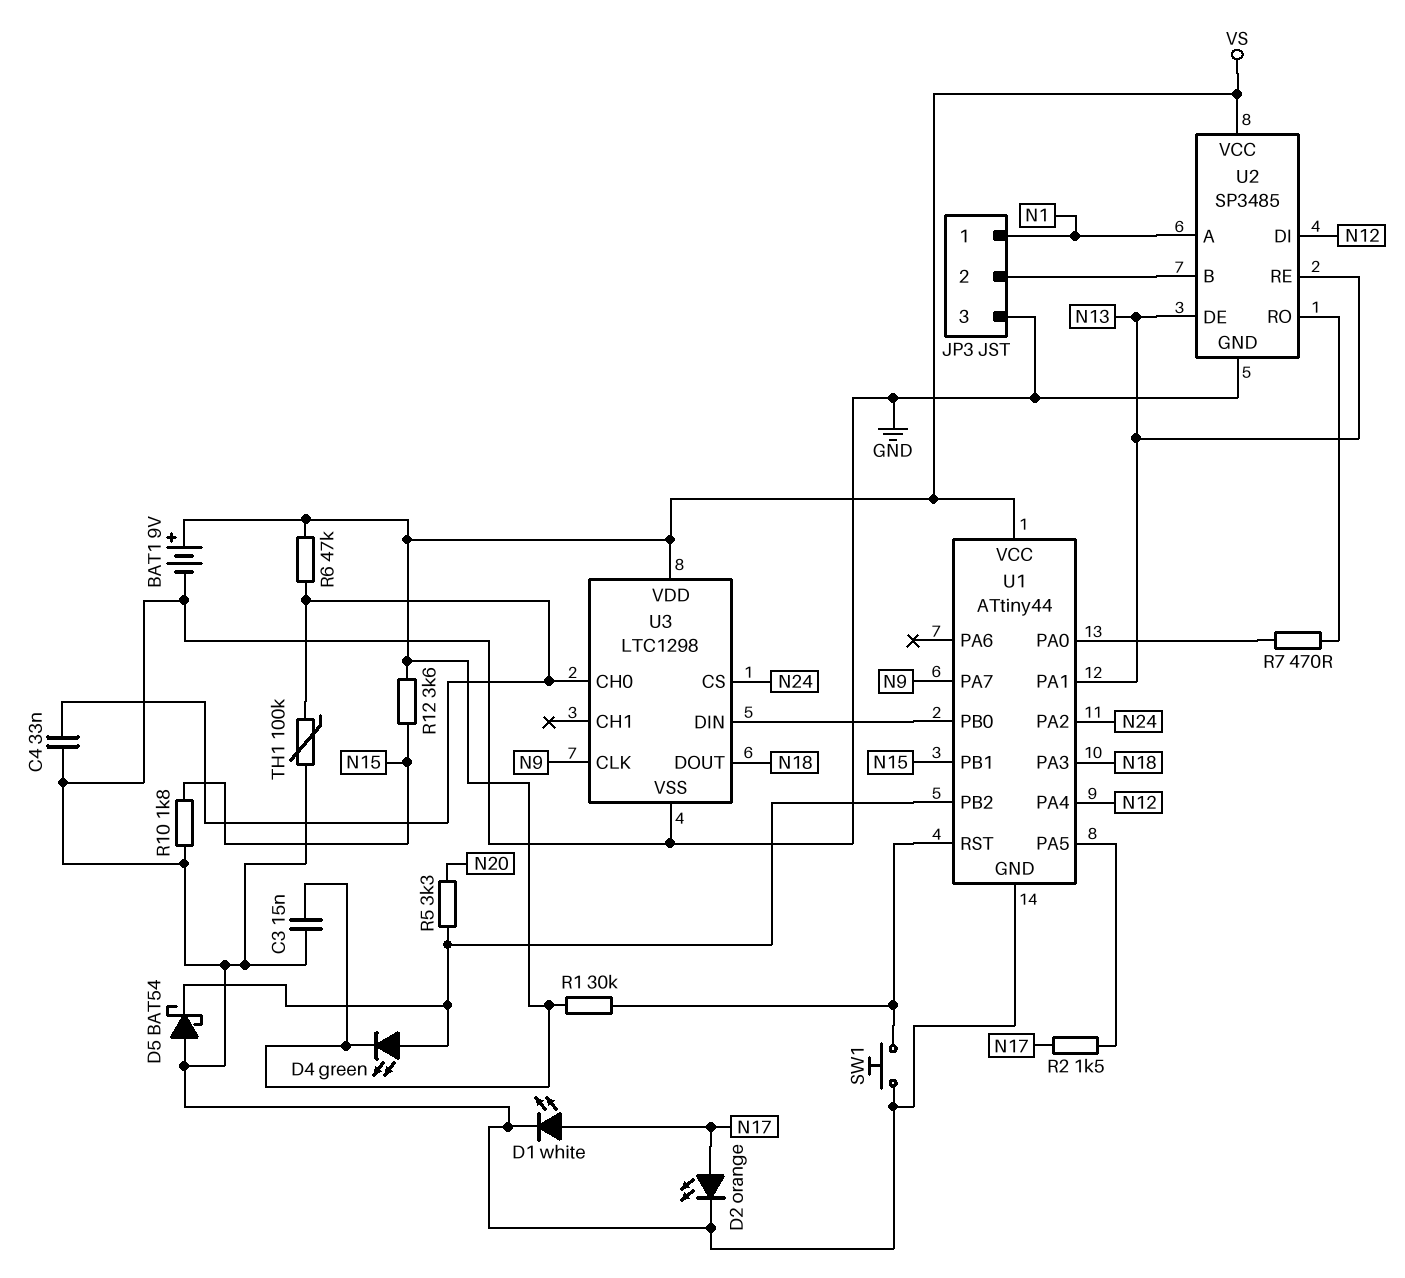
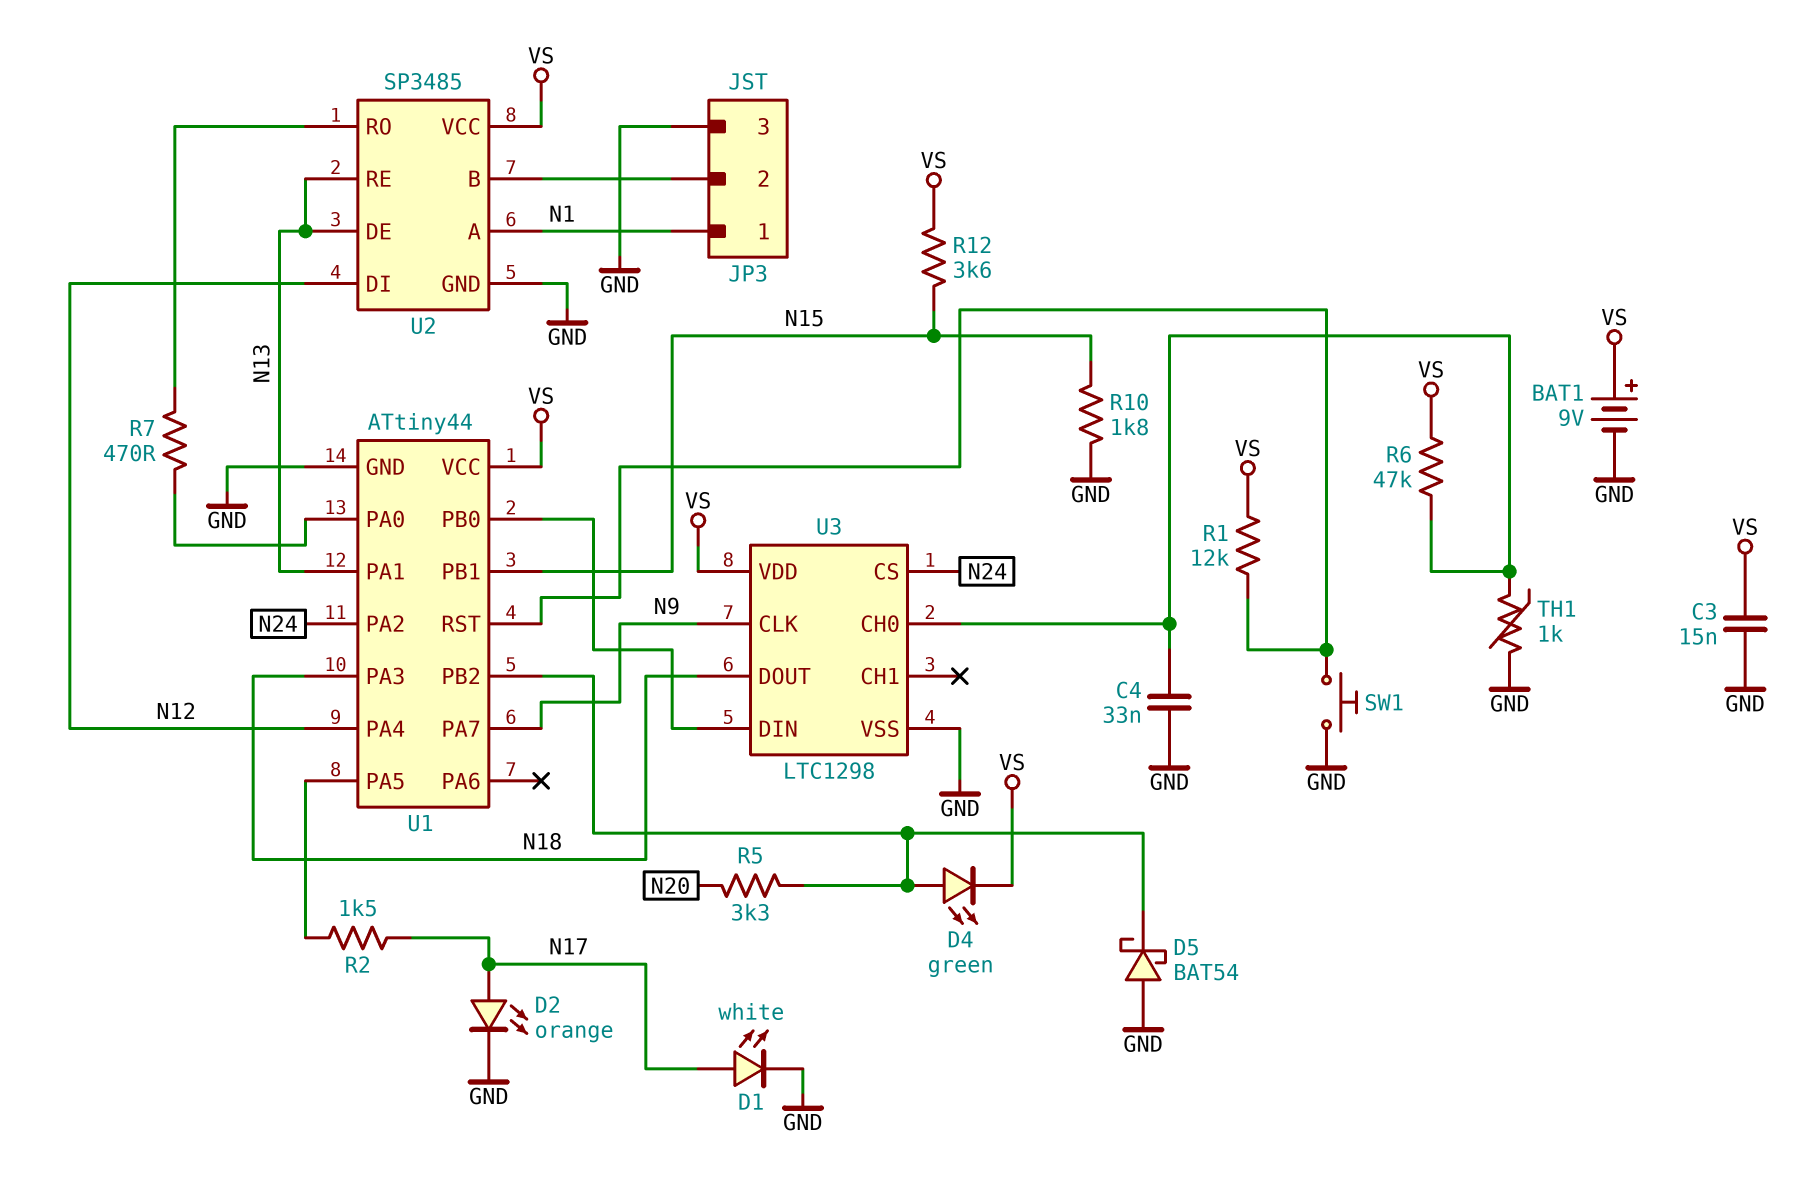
R1: 30k (U1/RST, VS) -> 12k (U1/RST, VS)
TH1: 100k (GND, U3/CH0) -> 1k (GND, U3/CH0)

